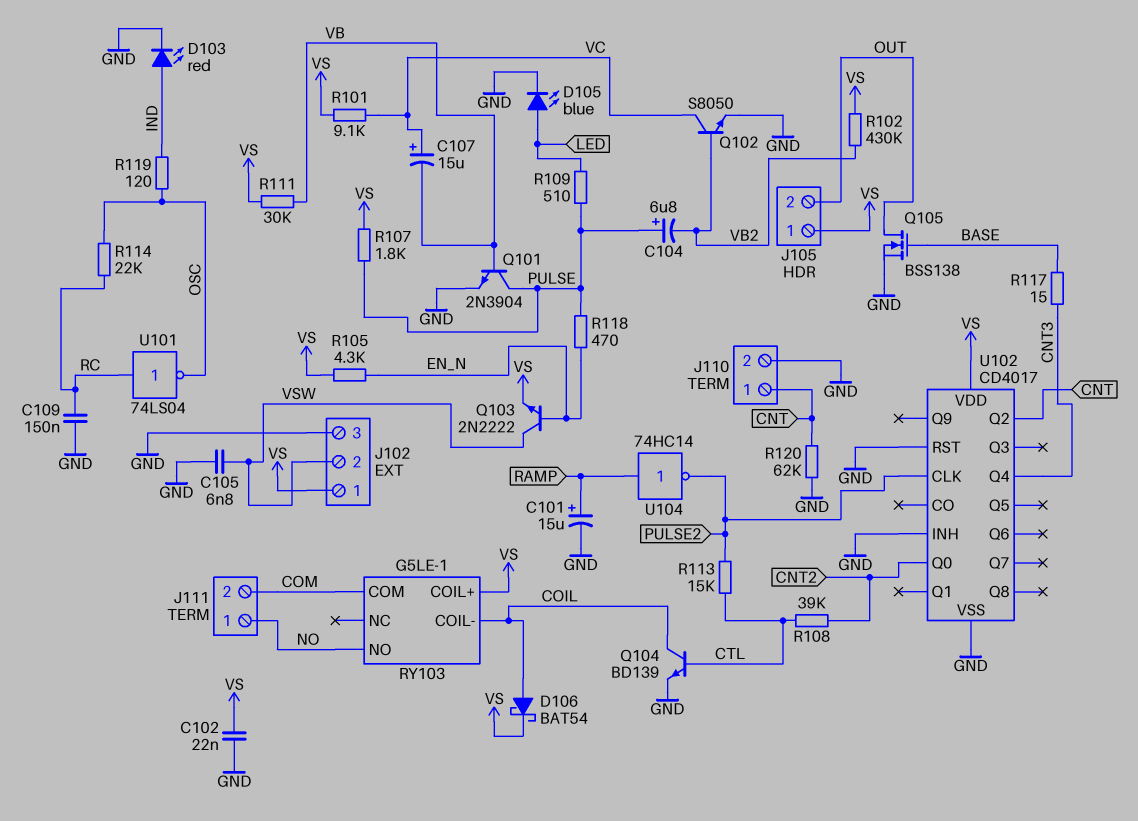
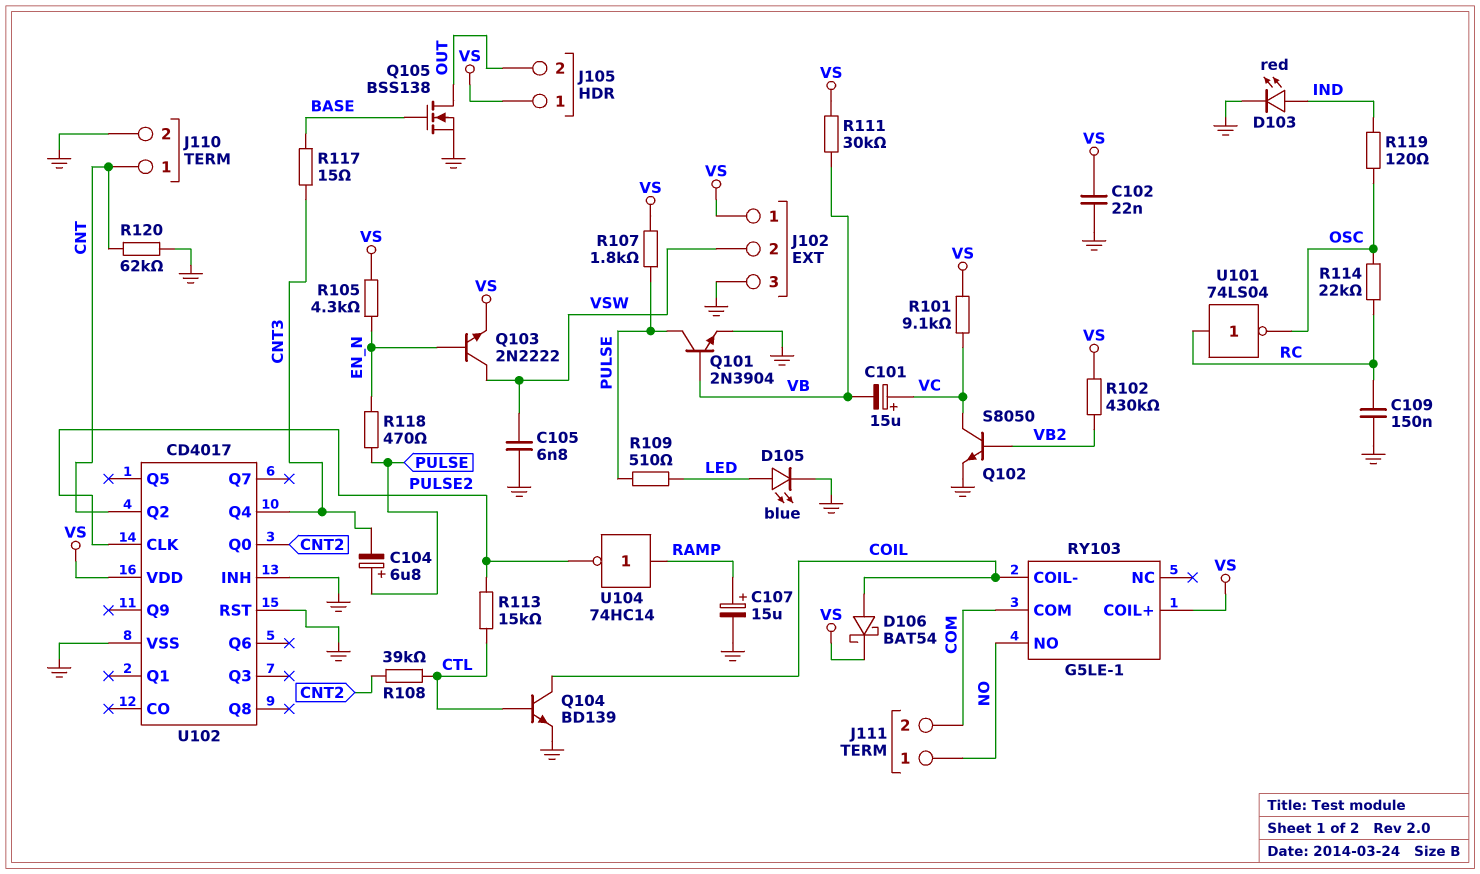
C101: 15uF (plus RAMP, minus GND) -> 15uF (plus VC, minus VB)
C104: 6.8uF (plus PULSE, minus VB2) -> 6.8uF (plus PULSE, minus CNT3)
C107: 15uF (plus VC, minus VB) -> 15uF (plus RAMP, minus GND)

